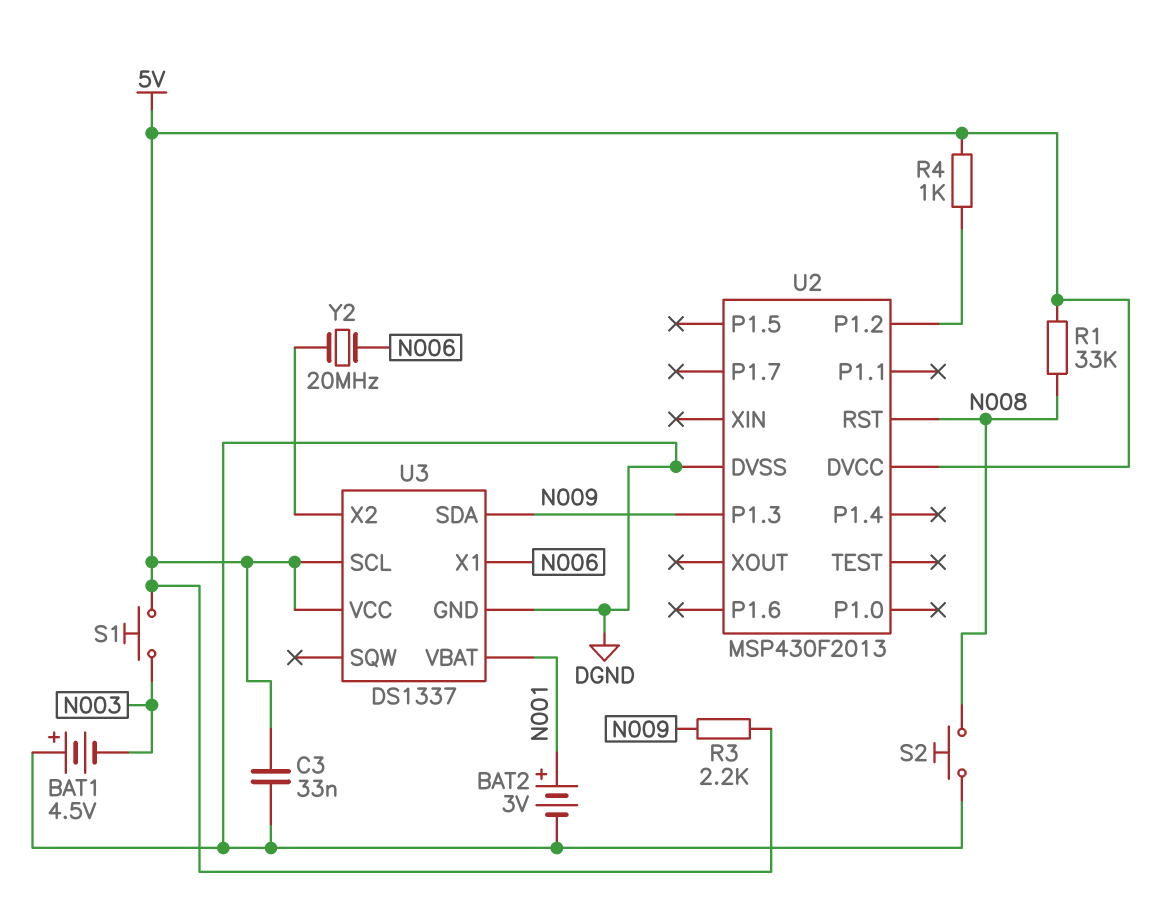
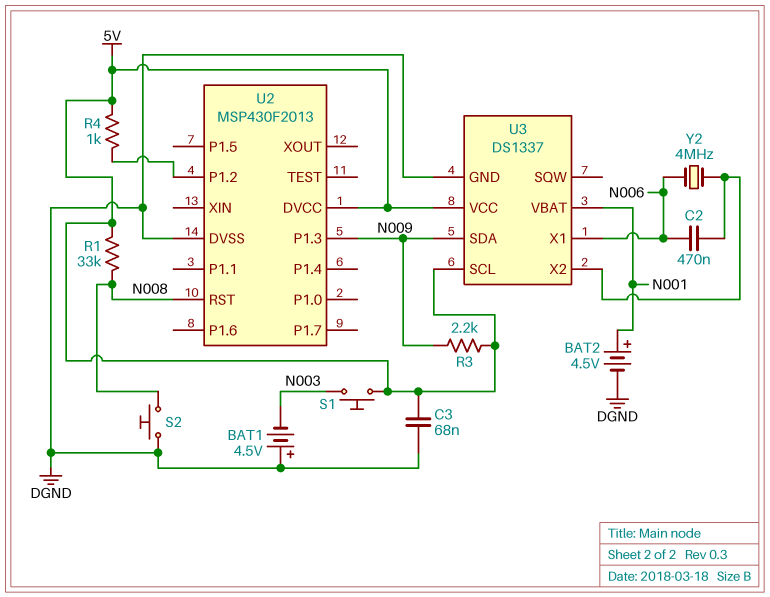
BAT2: 3V (plus N001, minus DGND) -> 4.5V (plus N001, minus DGND)
C2: none -> 470nF (N006, U3/X2)
C3: 33nF (5V, DGND) -> 68nF (5V, DGND)
Y2: 20MHz (N006, U3/X2) -> 4MHz (N006, U3/X2)

